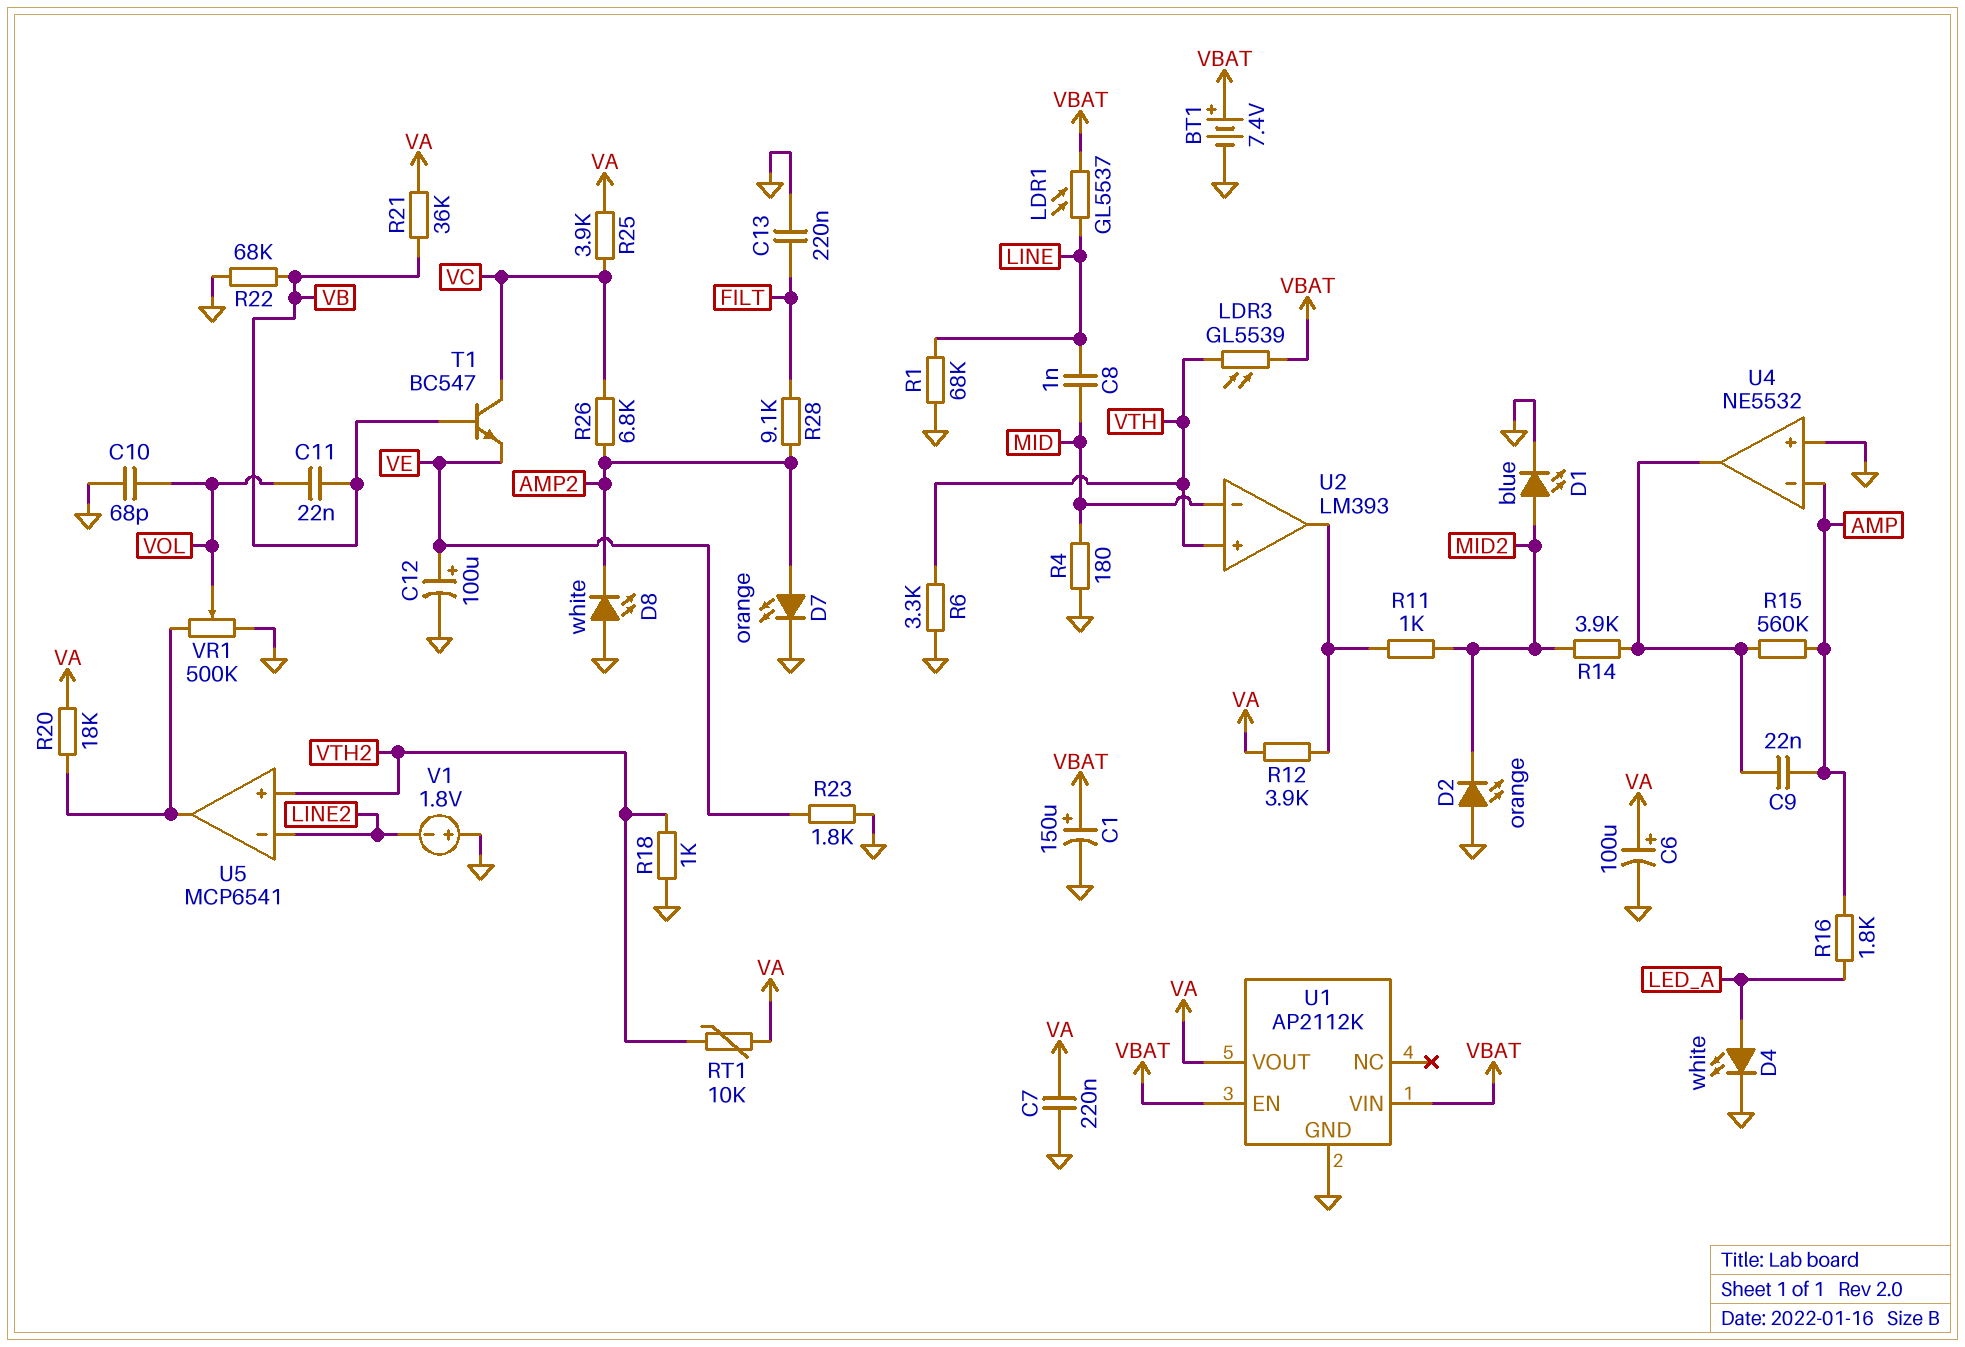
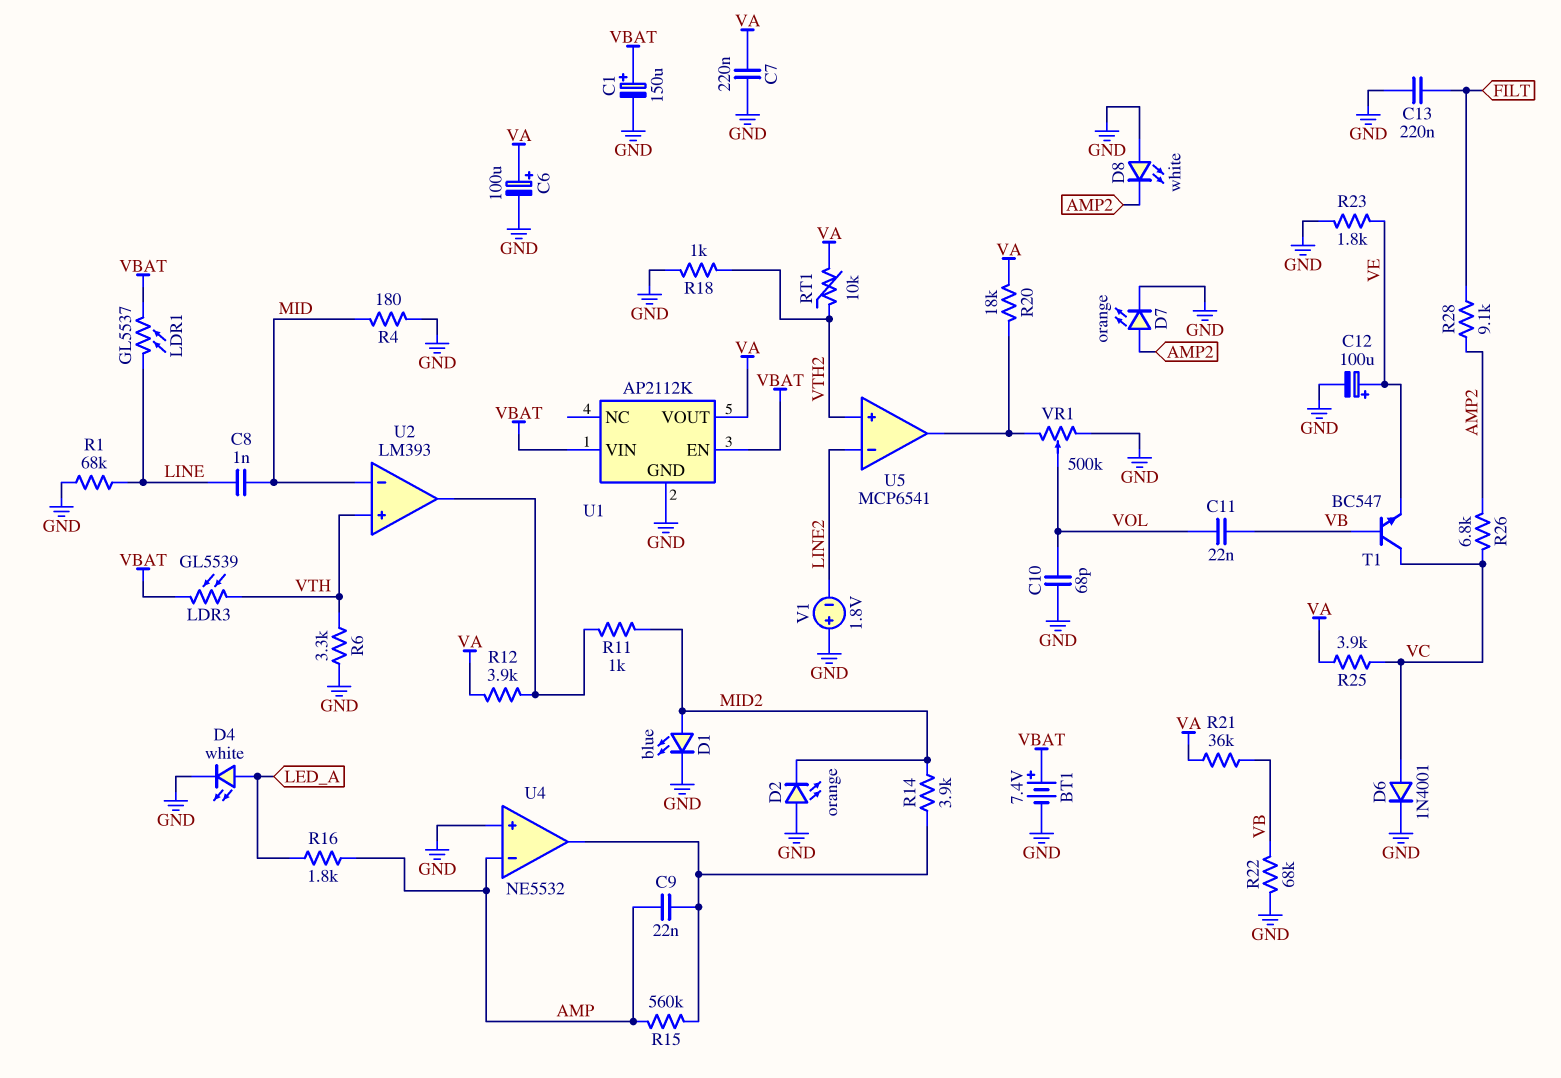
D6: none -> diode 1N4001 (A VC, K GND)

